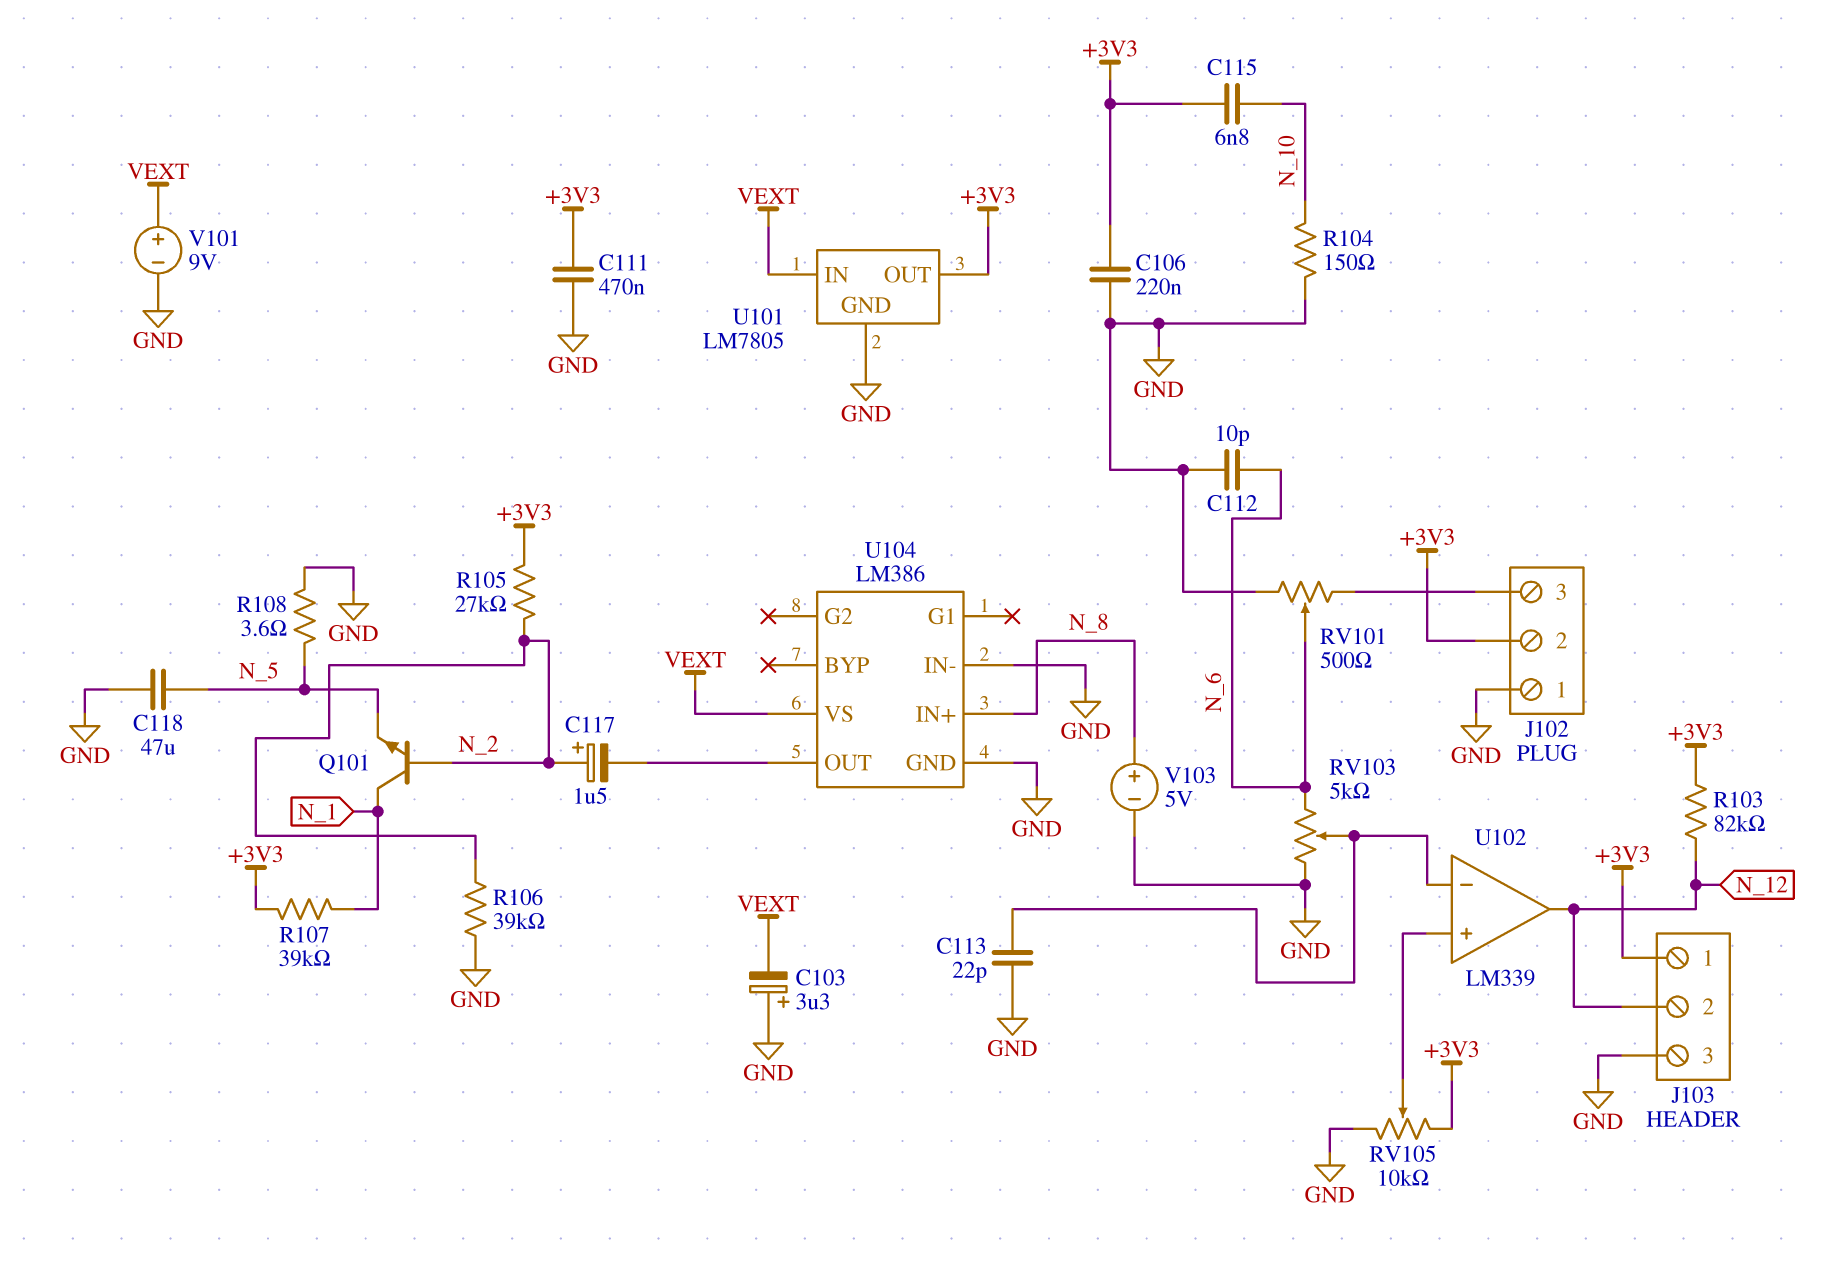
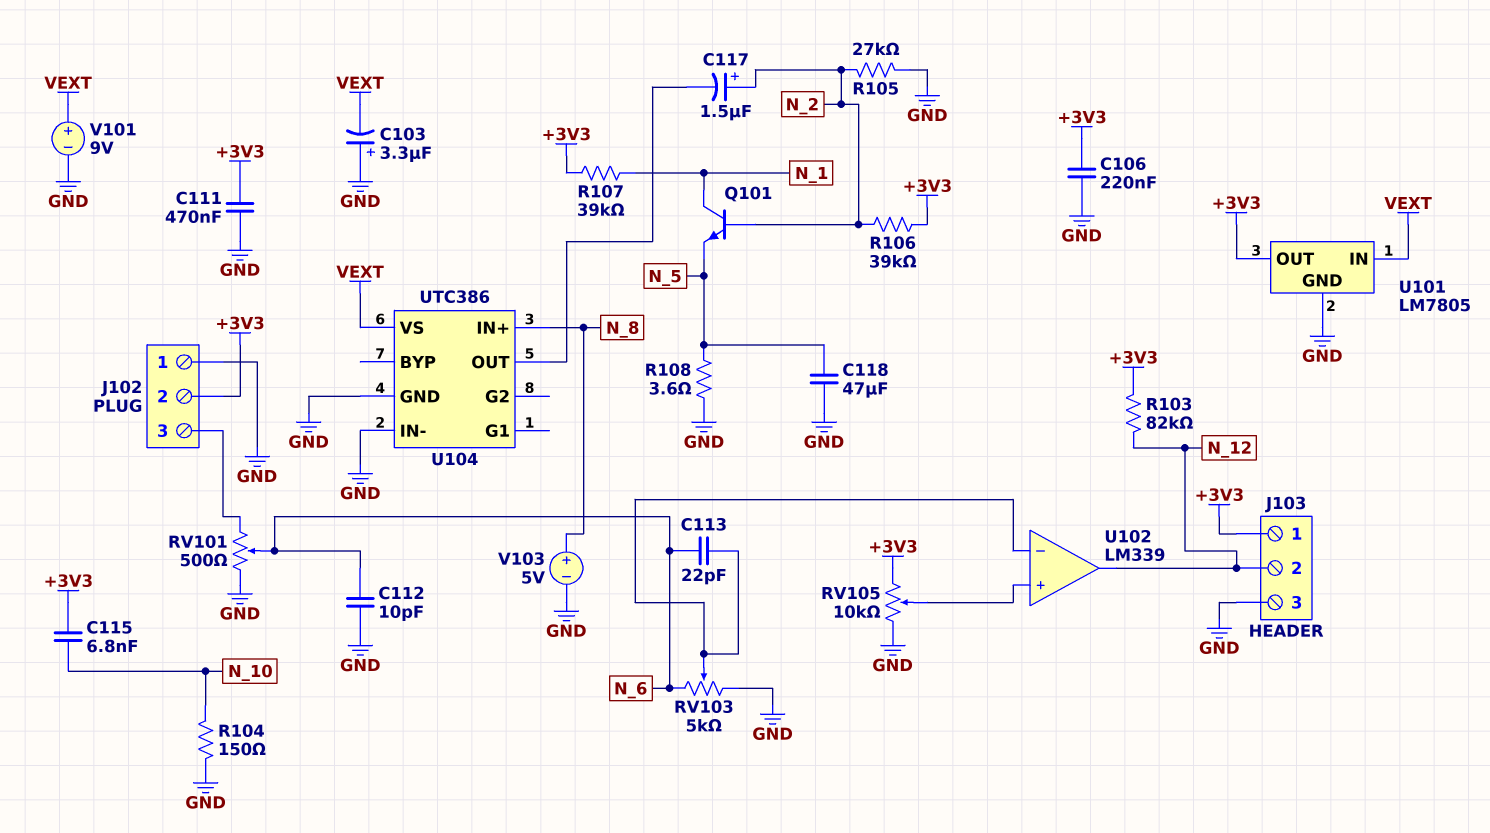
C113: 22pF (GND, U102/in-) -> 22pF (N_6, U102/in-)
R105: 27k (+3V3, N_2) -> 27k (GND, N_2)
R106: 39k (GND, N_2) -> 39k (+3V3, N_2)
U104: LM386 -> UTC386

